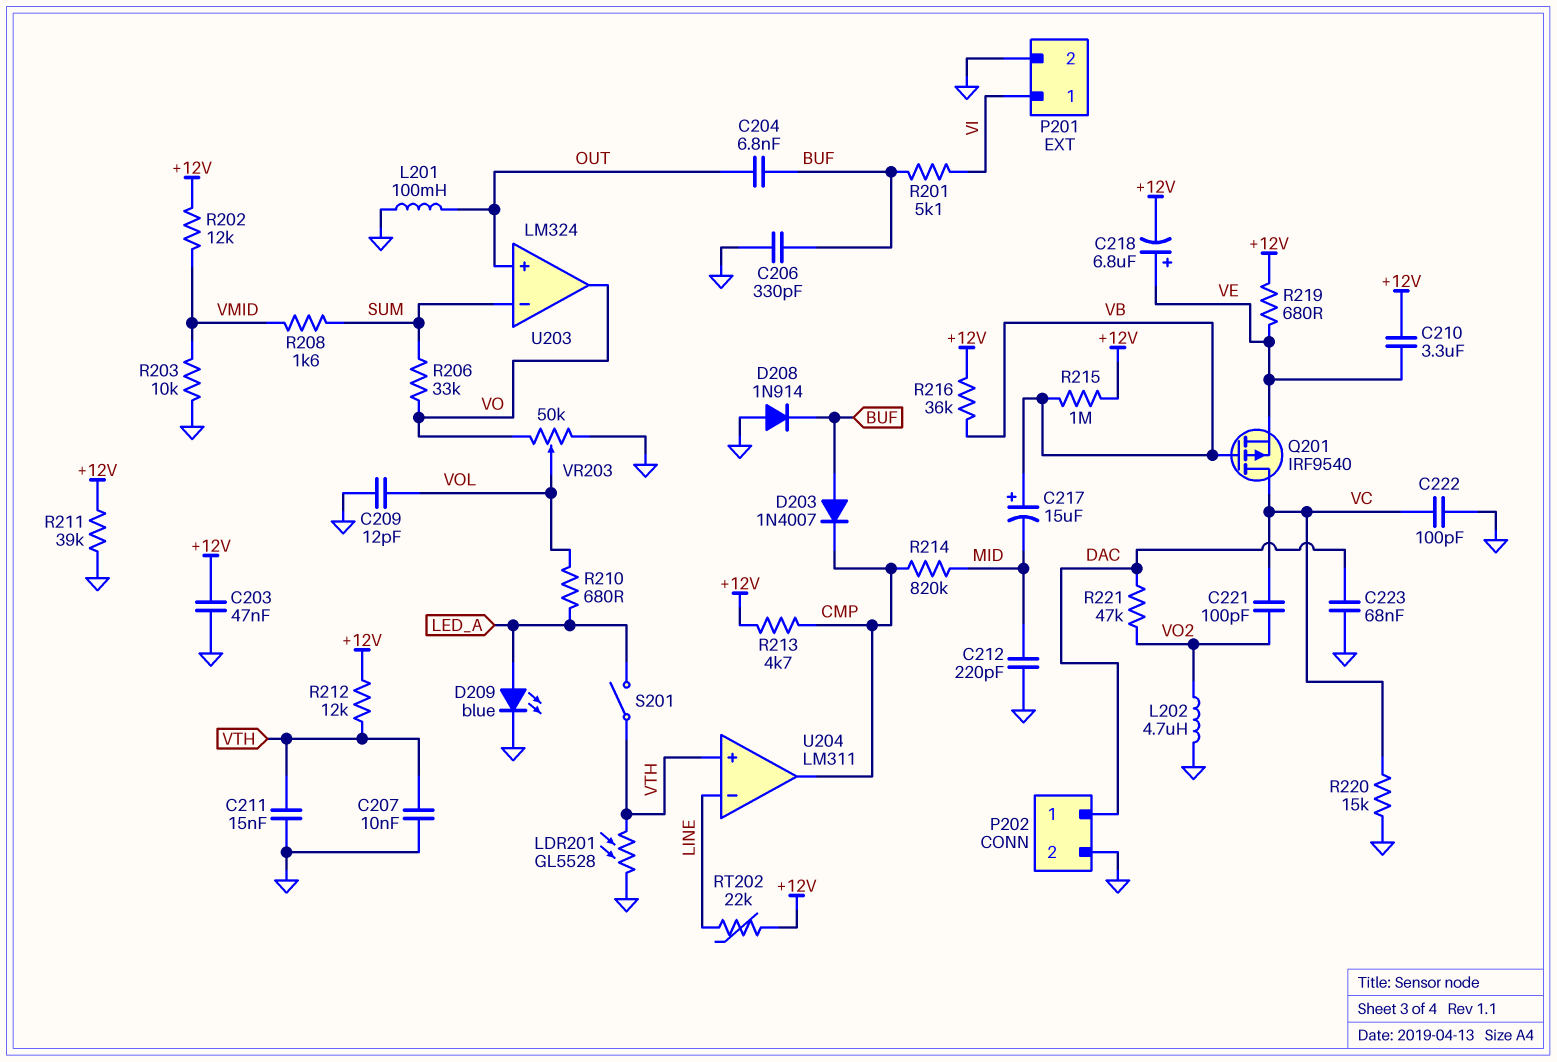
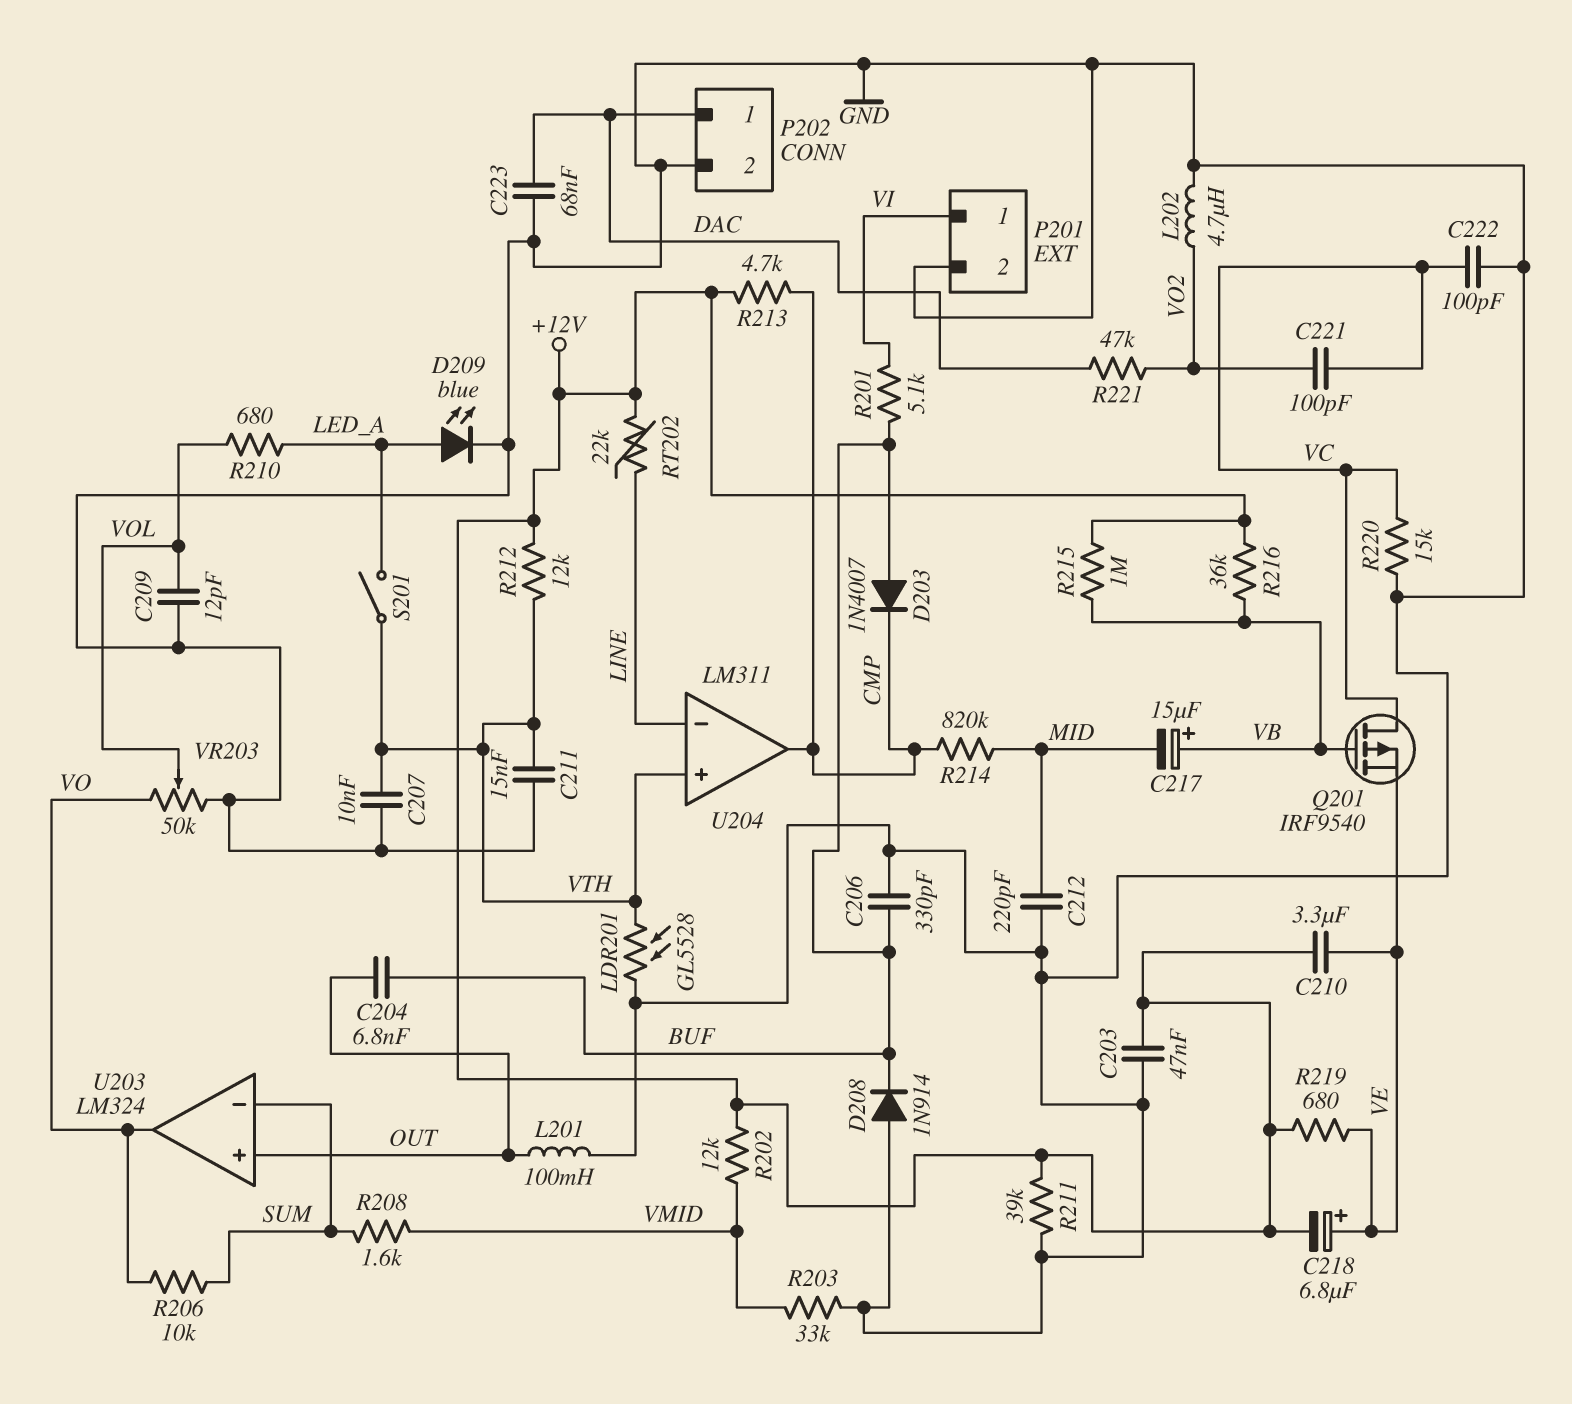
R203: 10k (GND, VMID) -> 33k (GND, VMID)
R206: 33k (SUM, VO) -> 10k (SUM, VO)

